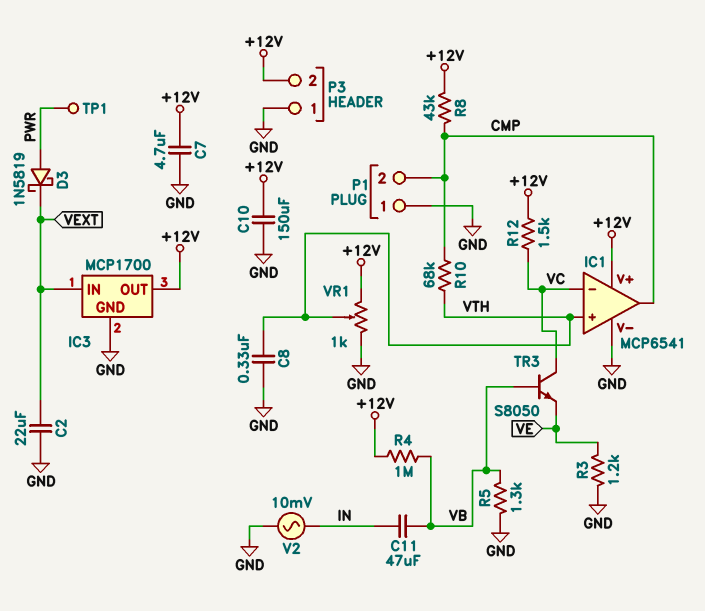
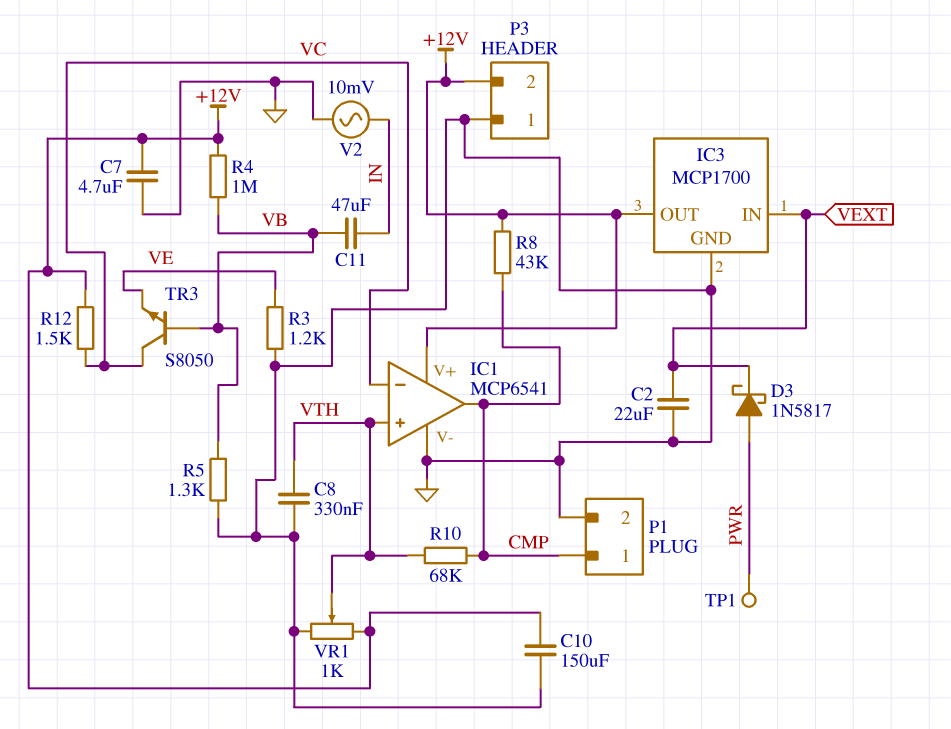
D3: schottky 1N5819 (A PWR, K VEXT) -> schottky 1N5817 (A PWR, K VEXT)
P1 pin 1: GND -> CMP
P1 pin 2: CMP -> GND

